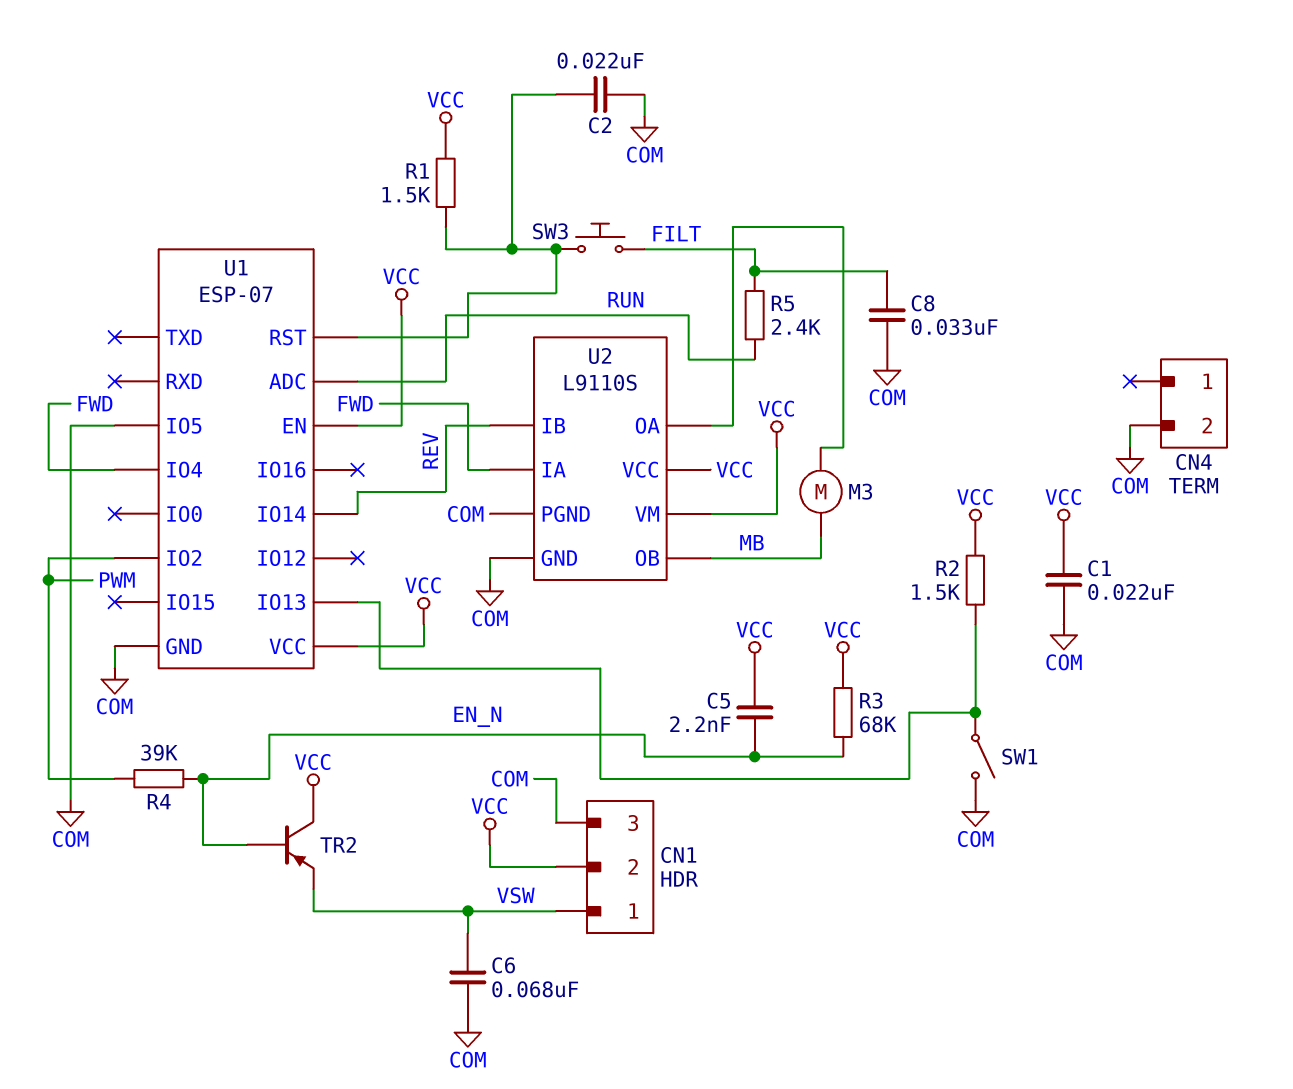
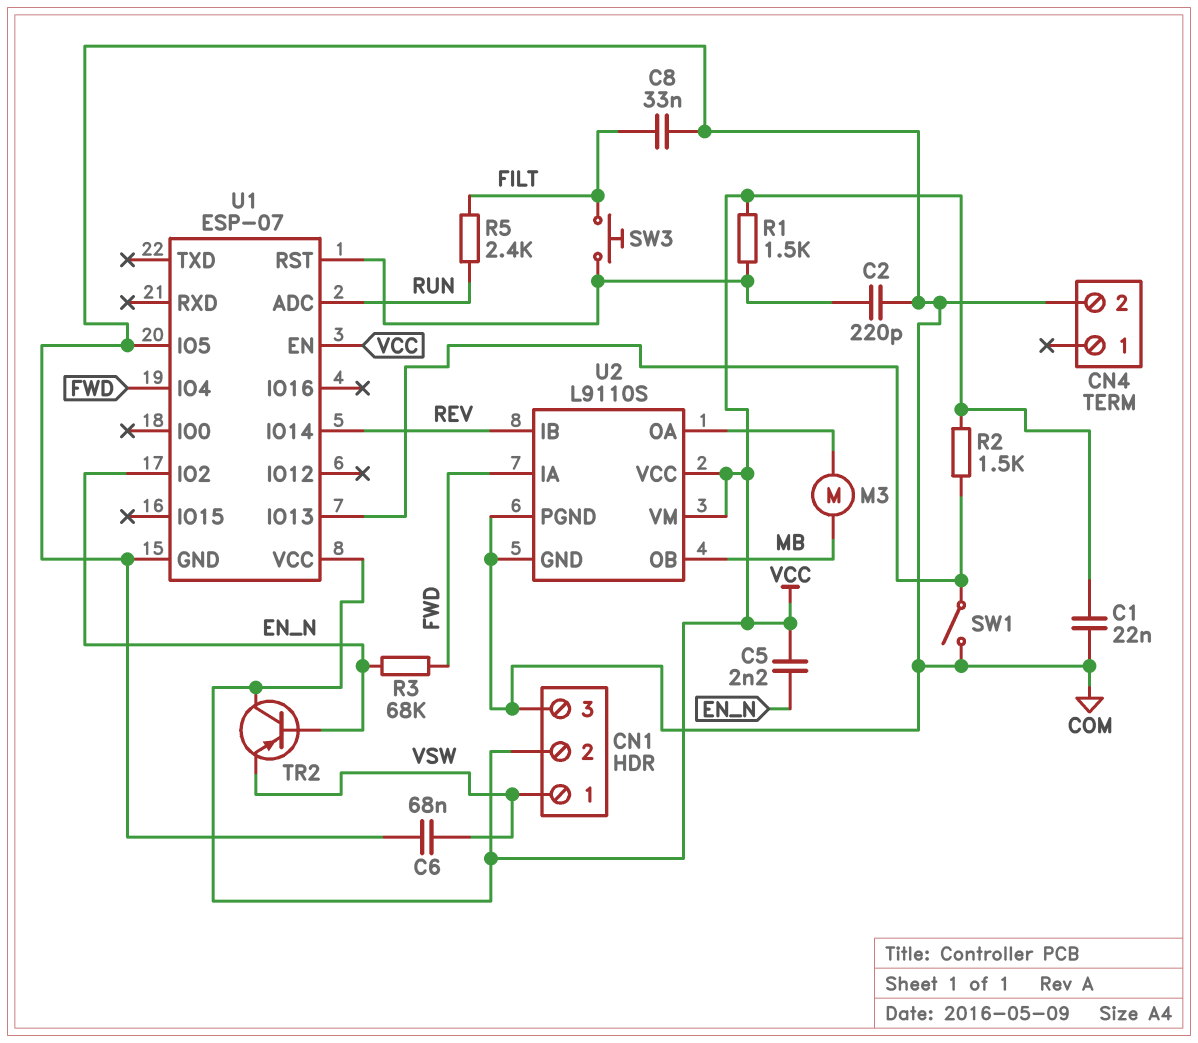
C2: 22nF (COM, U1/RST) -> 220pF (COM, U1/RST)
R3: 68k (EN_N, VCC) -> 68k (EN_N, FWD)
R4: 39k (EN_N, PWM) -> none
U1 pin IO2: PWM -> EN_N

